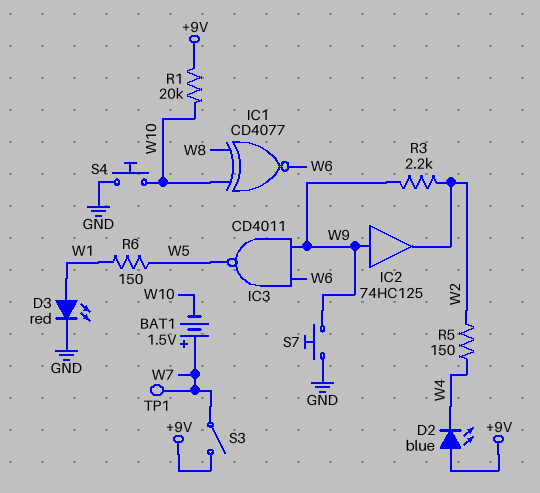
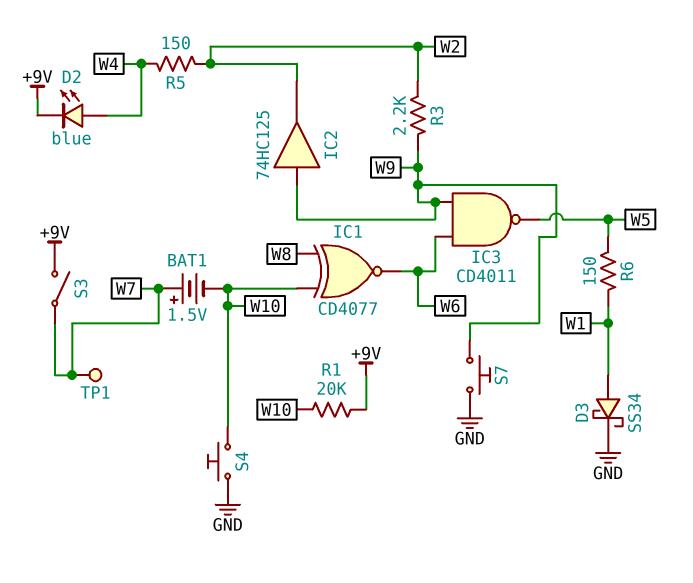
D2: LED blue (A +9V, K W4) -> LED blue (A W4, K +9V)
D3: LED red (A W1, K GND) -> schottky SS34 (A W1, K GND)

